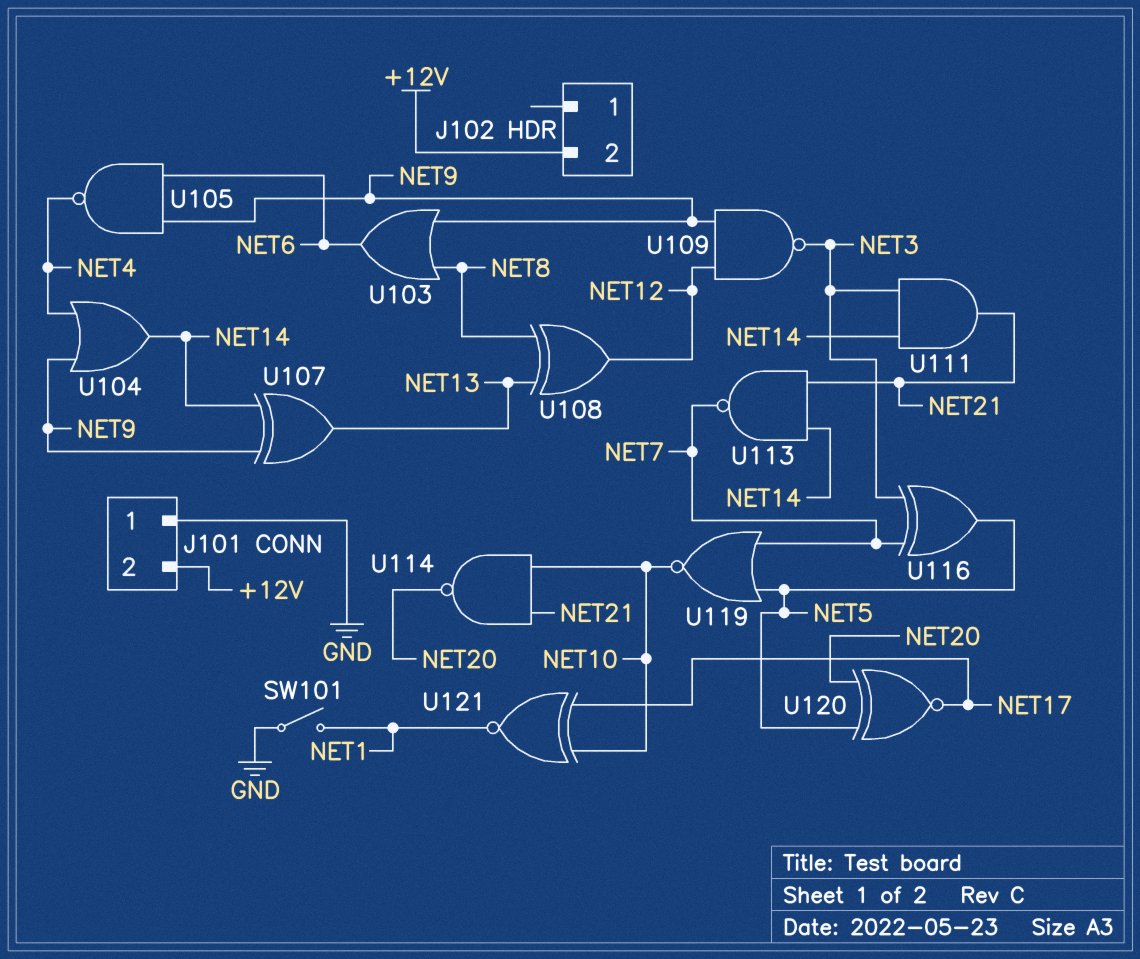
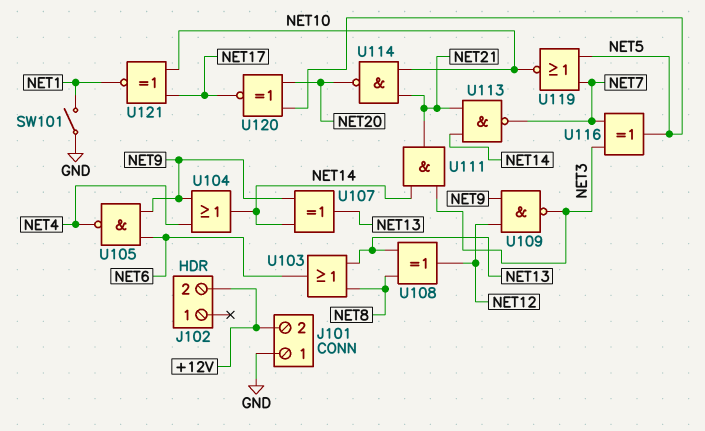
U103: OR (in NET8, in NET9, out NET6) -> OR (in NET8, in NET13, out NET6)

